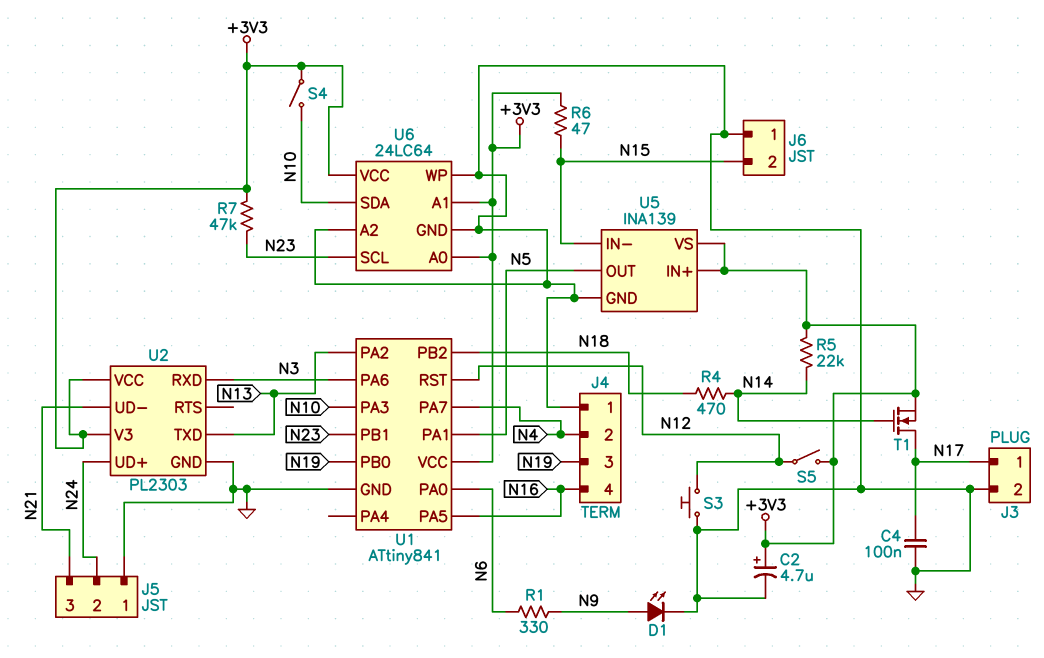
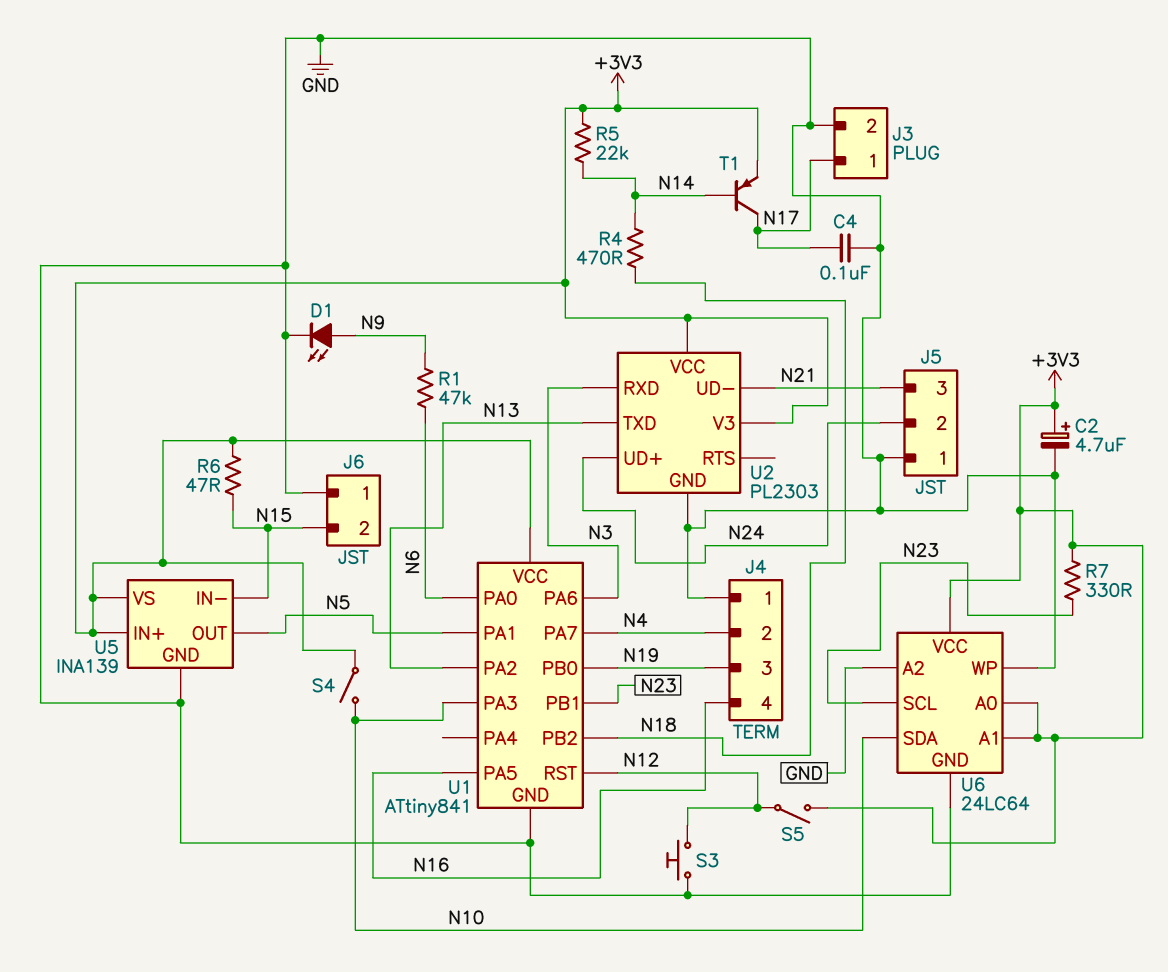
R1: 330 (N6, N9) -> 47k (N6, N9)
R7: 47k (+3V3, N23) -> 330 (+3V3, N23)
T1: NMOS (G N14, D N17, S +3V3) -> PNP (B N14, C N17, E +3V3)

